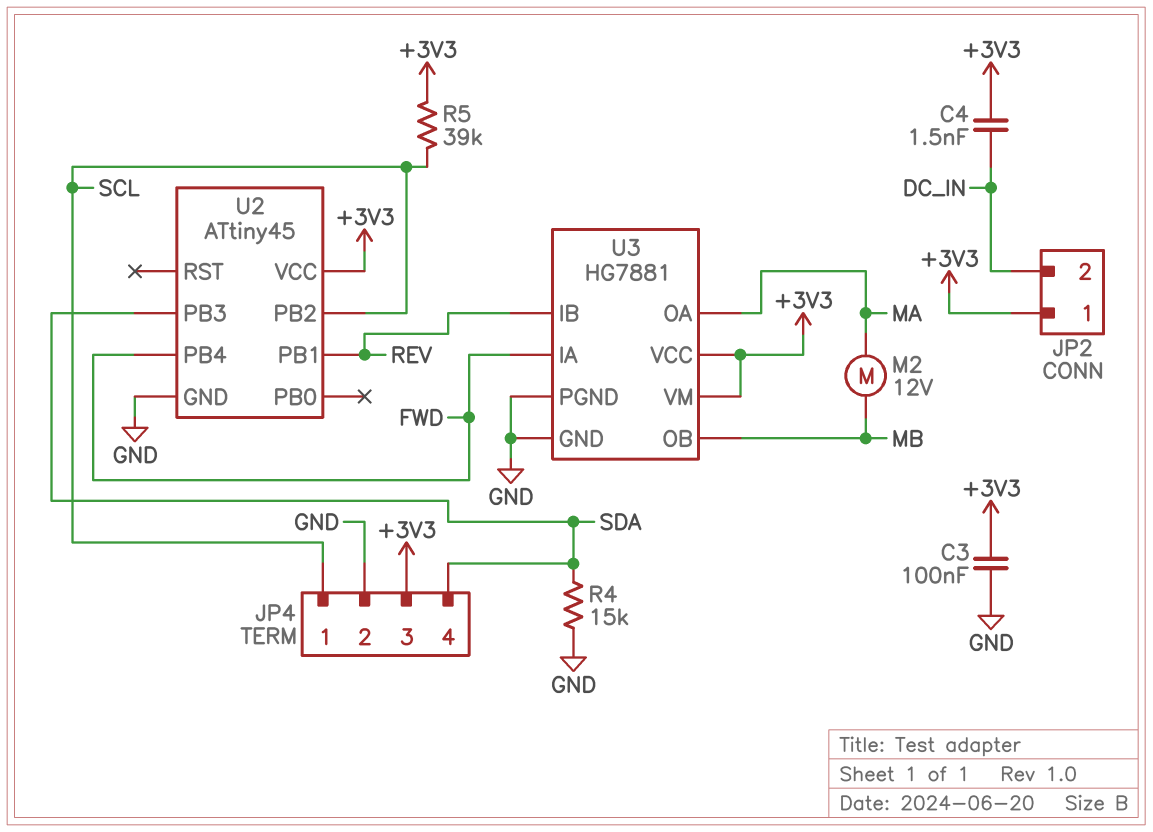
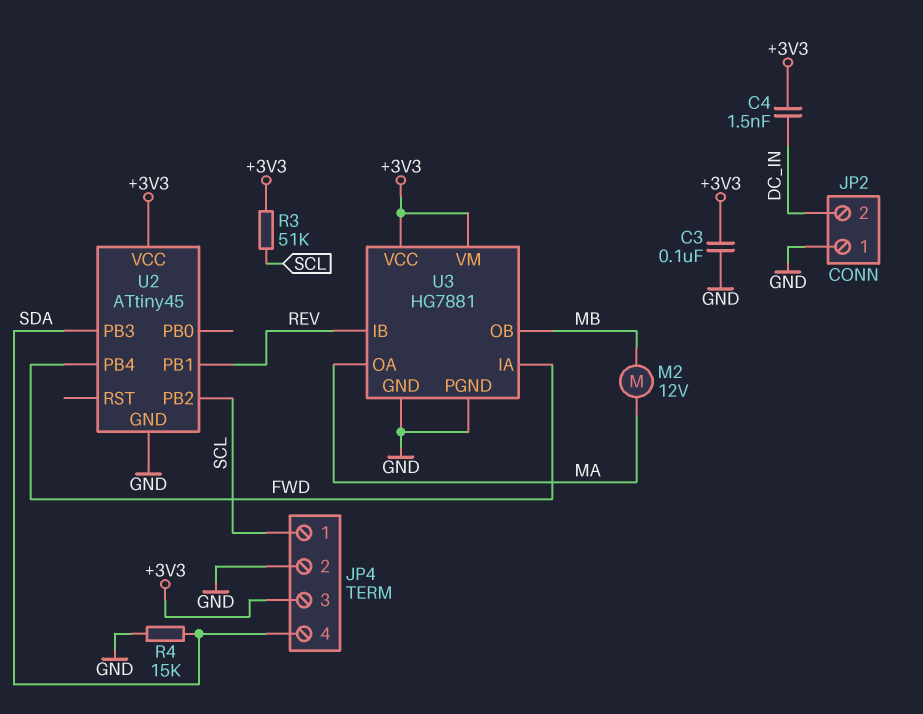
JP2 pin 1: +3V3 -> GND
R3: none -> 51k (+3V3, SCL)
R5: 39k (+3V3, SCL) -> none

